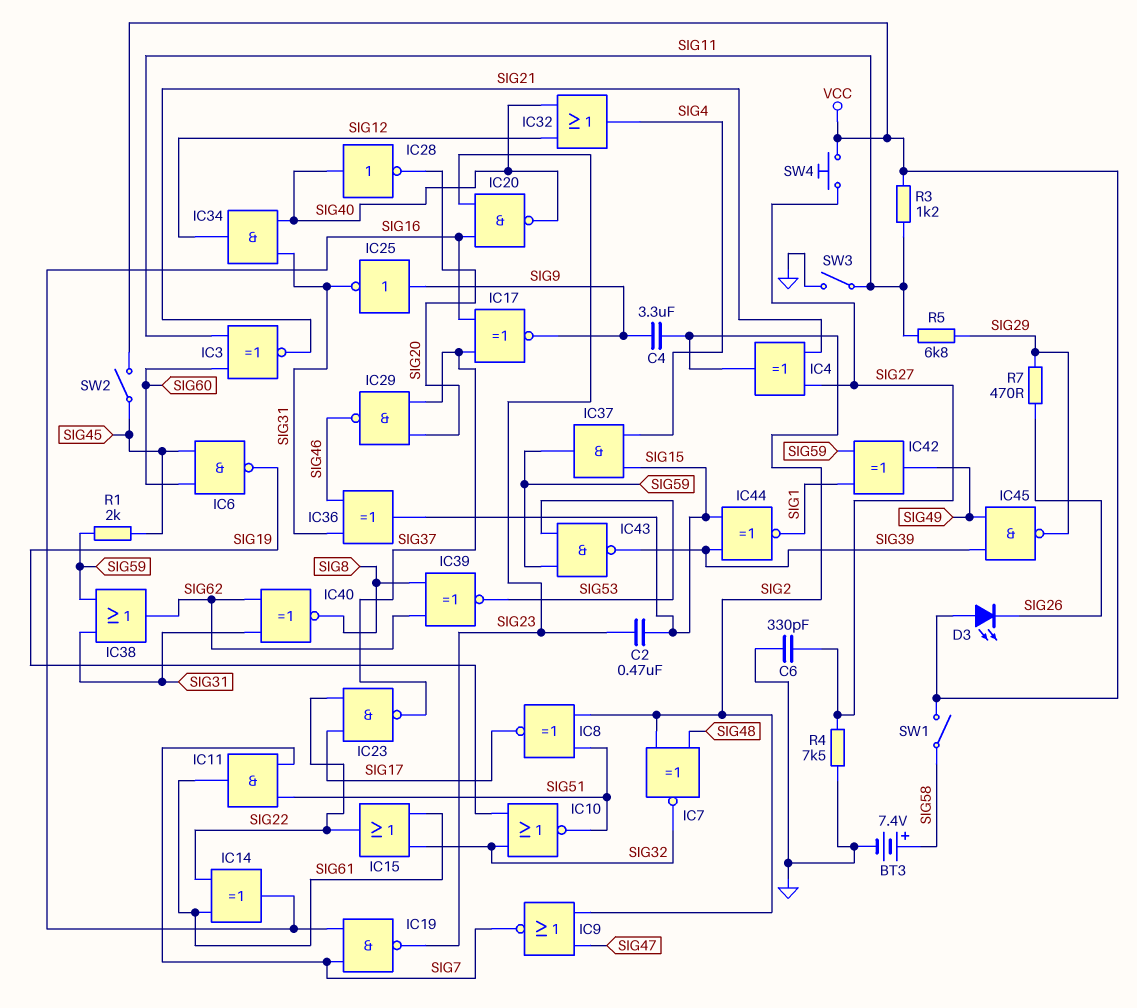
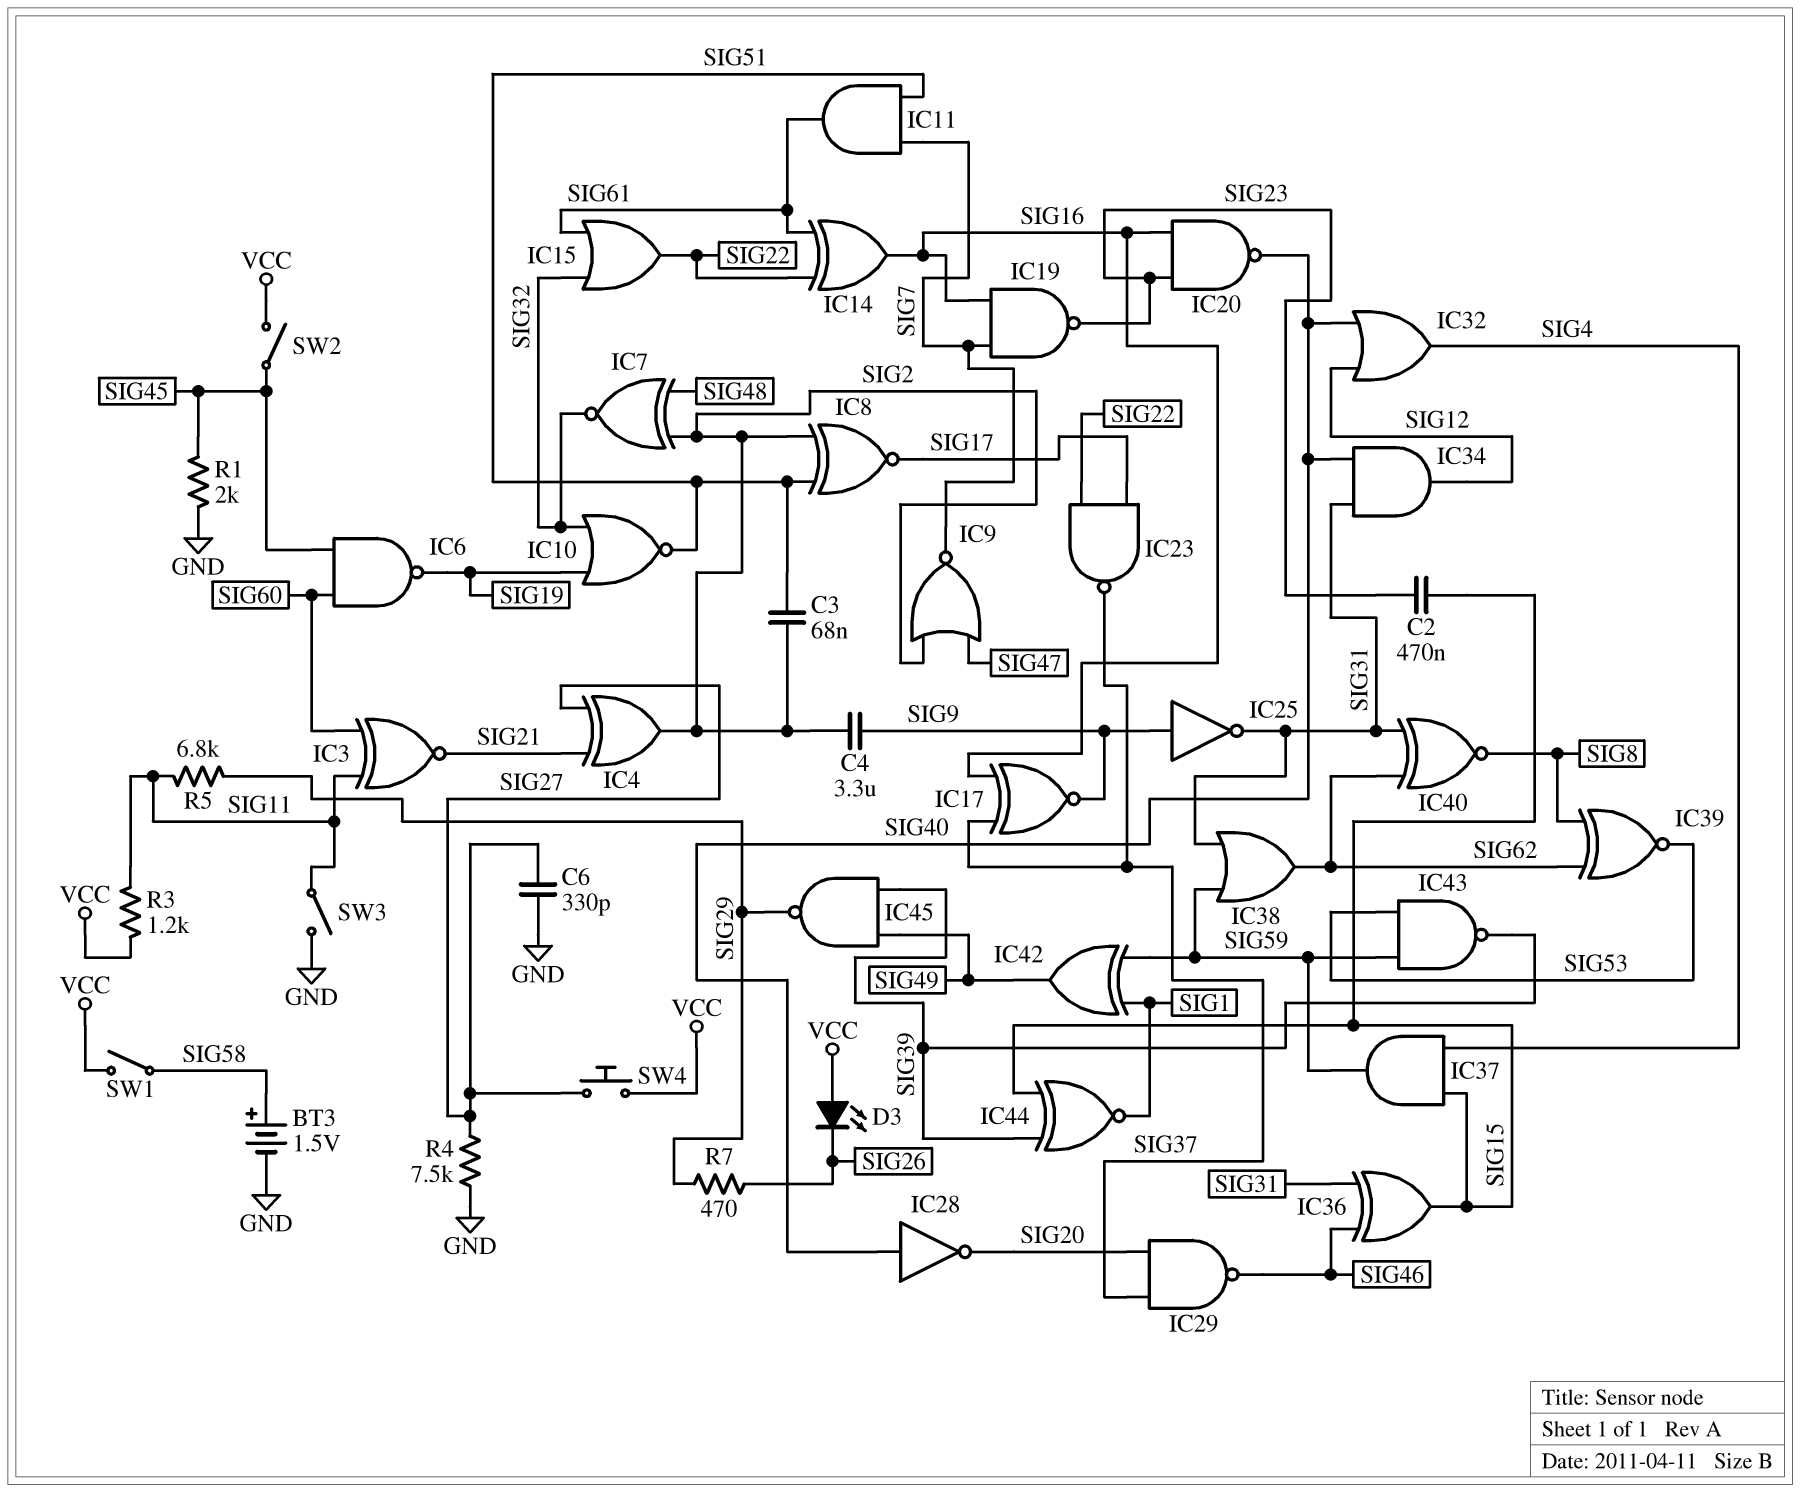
BT3: 7.4V (plus SIG58, minus GND) -> 1.5V (plus SIG58, minus GND)
C3: none -> 68nF (SIG2, SIG51)
R1: 2k (SIG45, SIG59) -> 2k (GND, SIG45)

